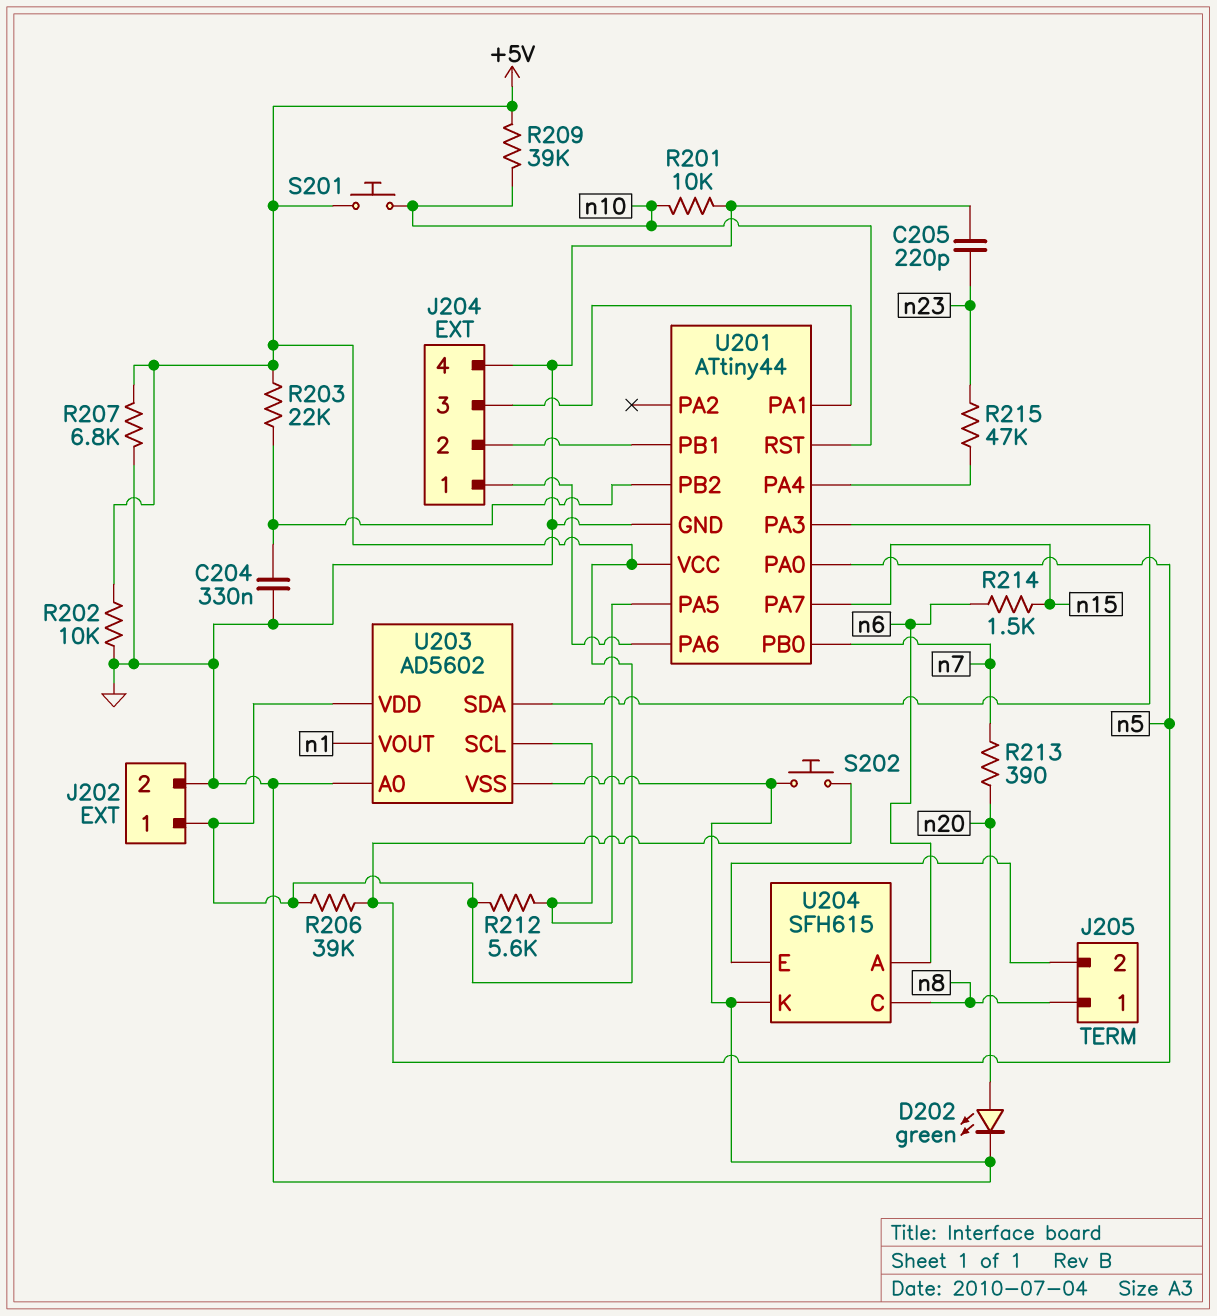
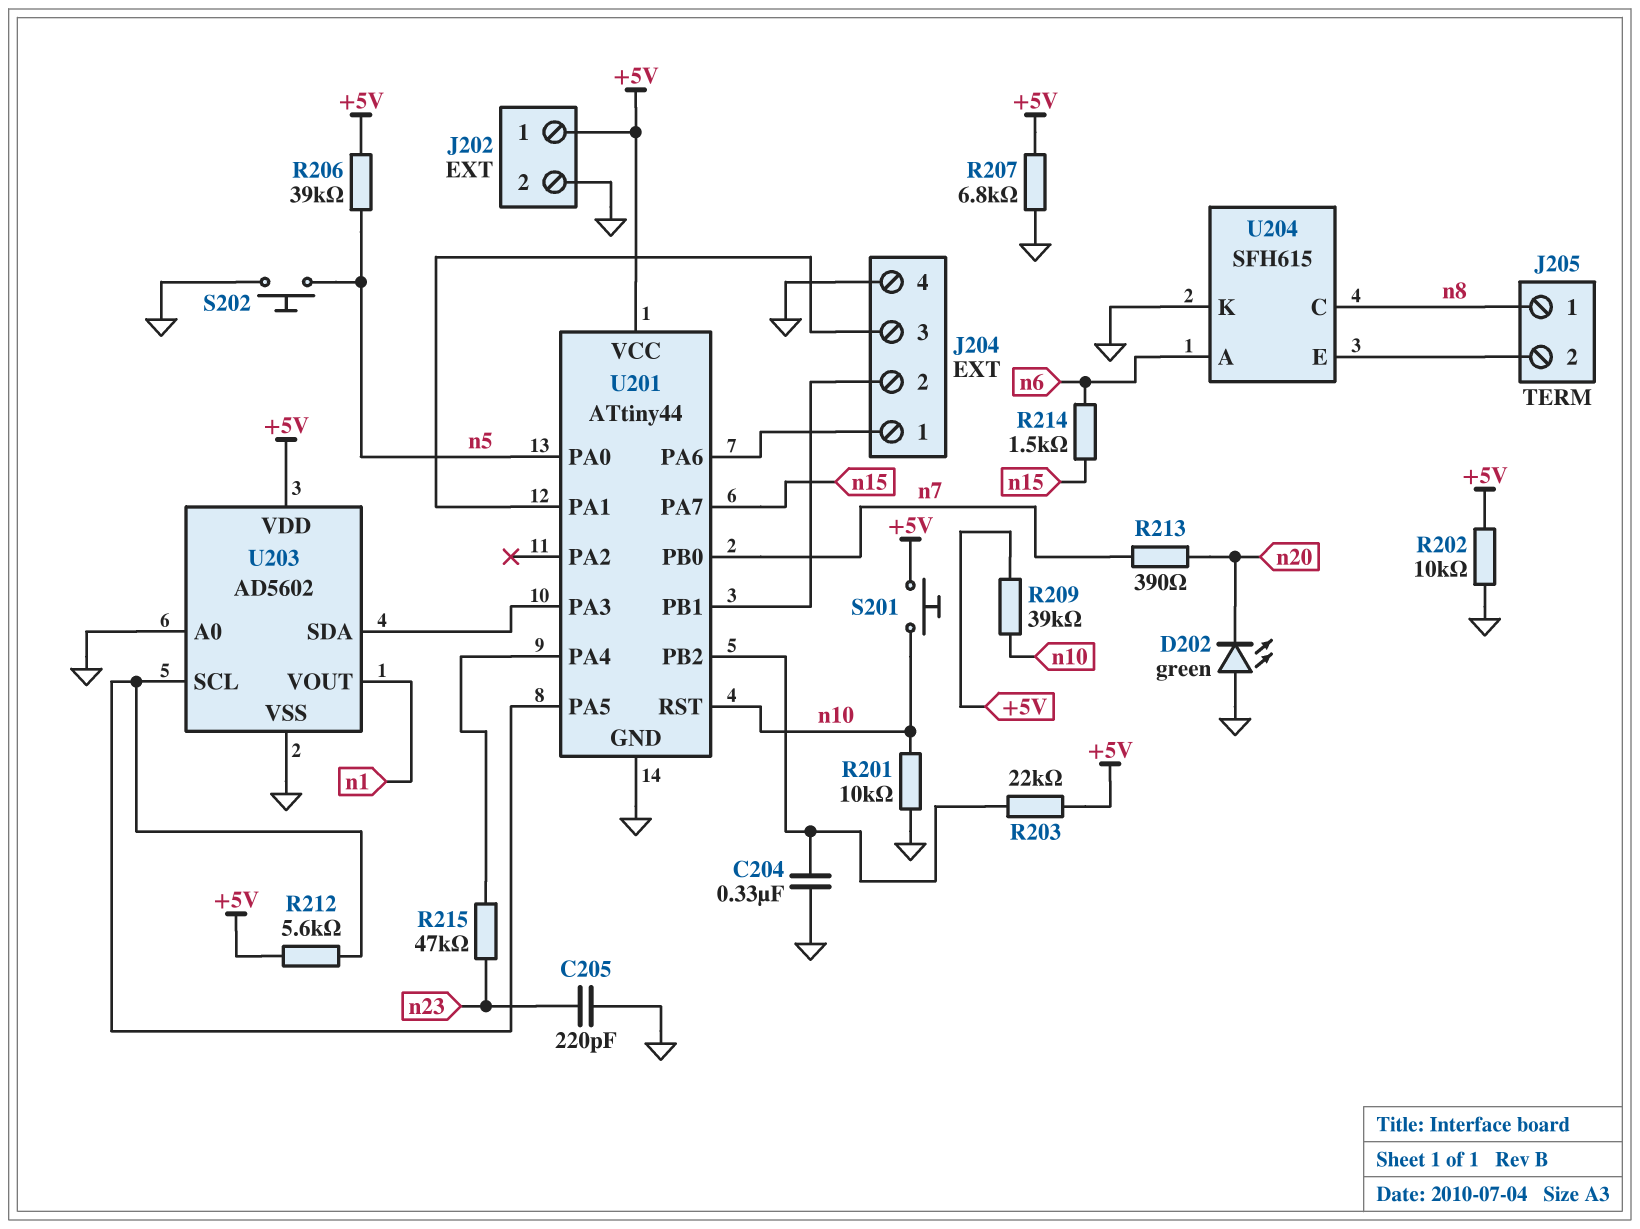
D202: LED green (A n20, K GND) -> LED green (A GND, K n20)

